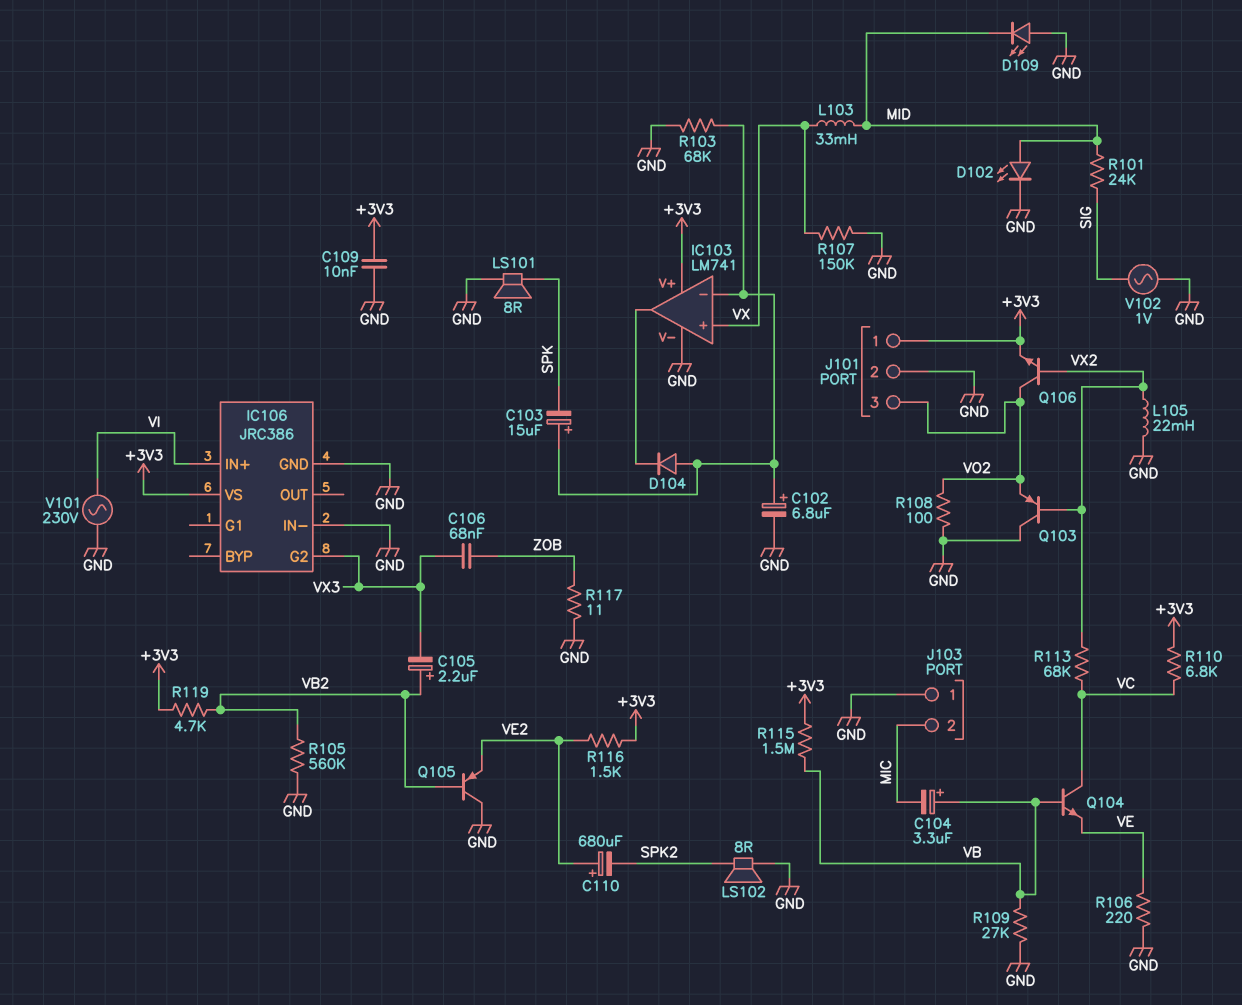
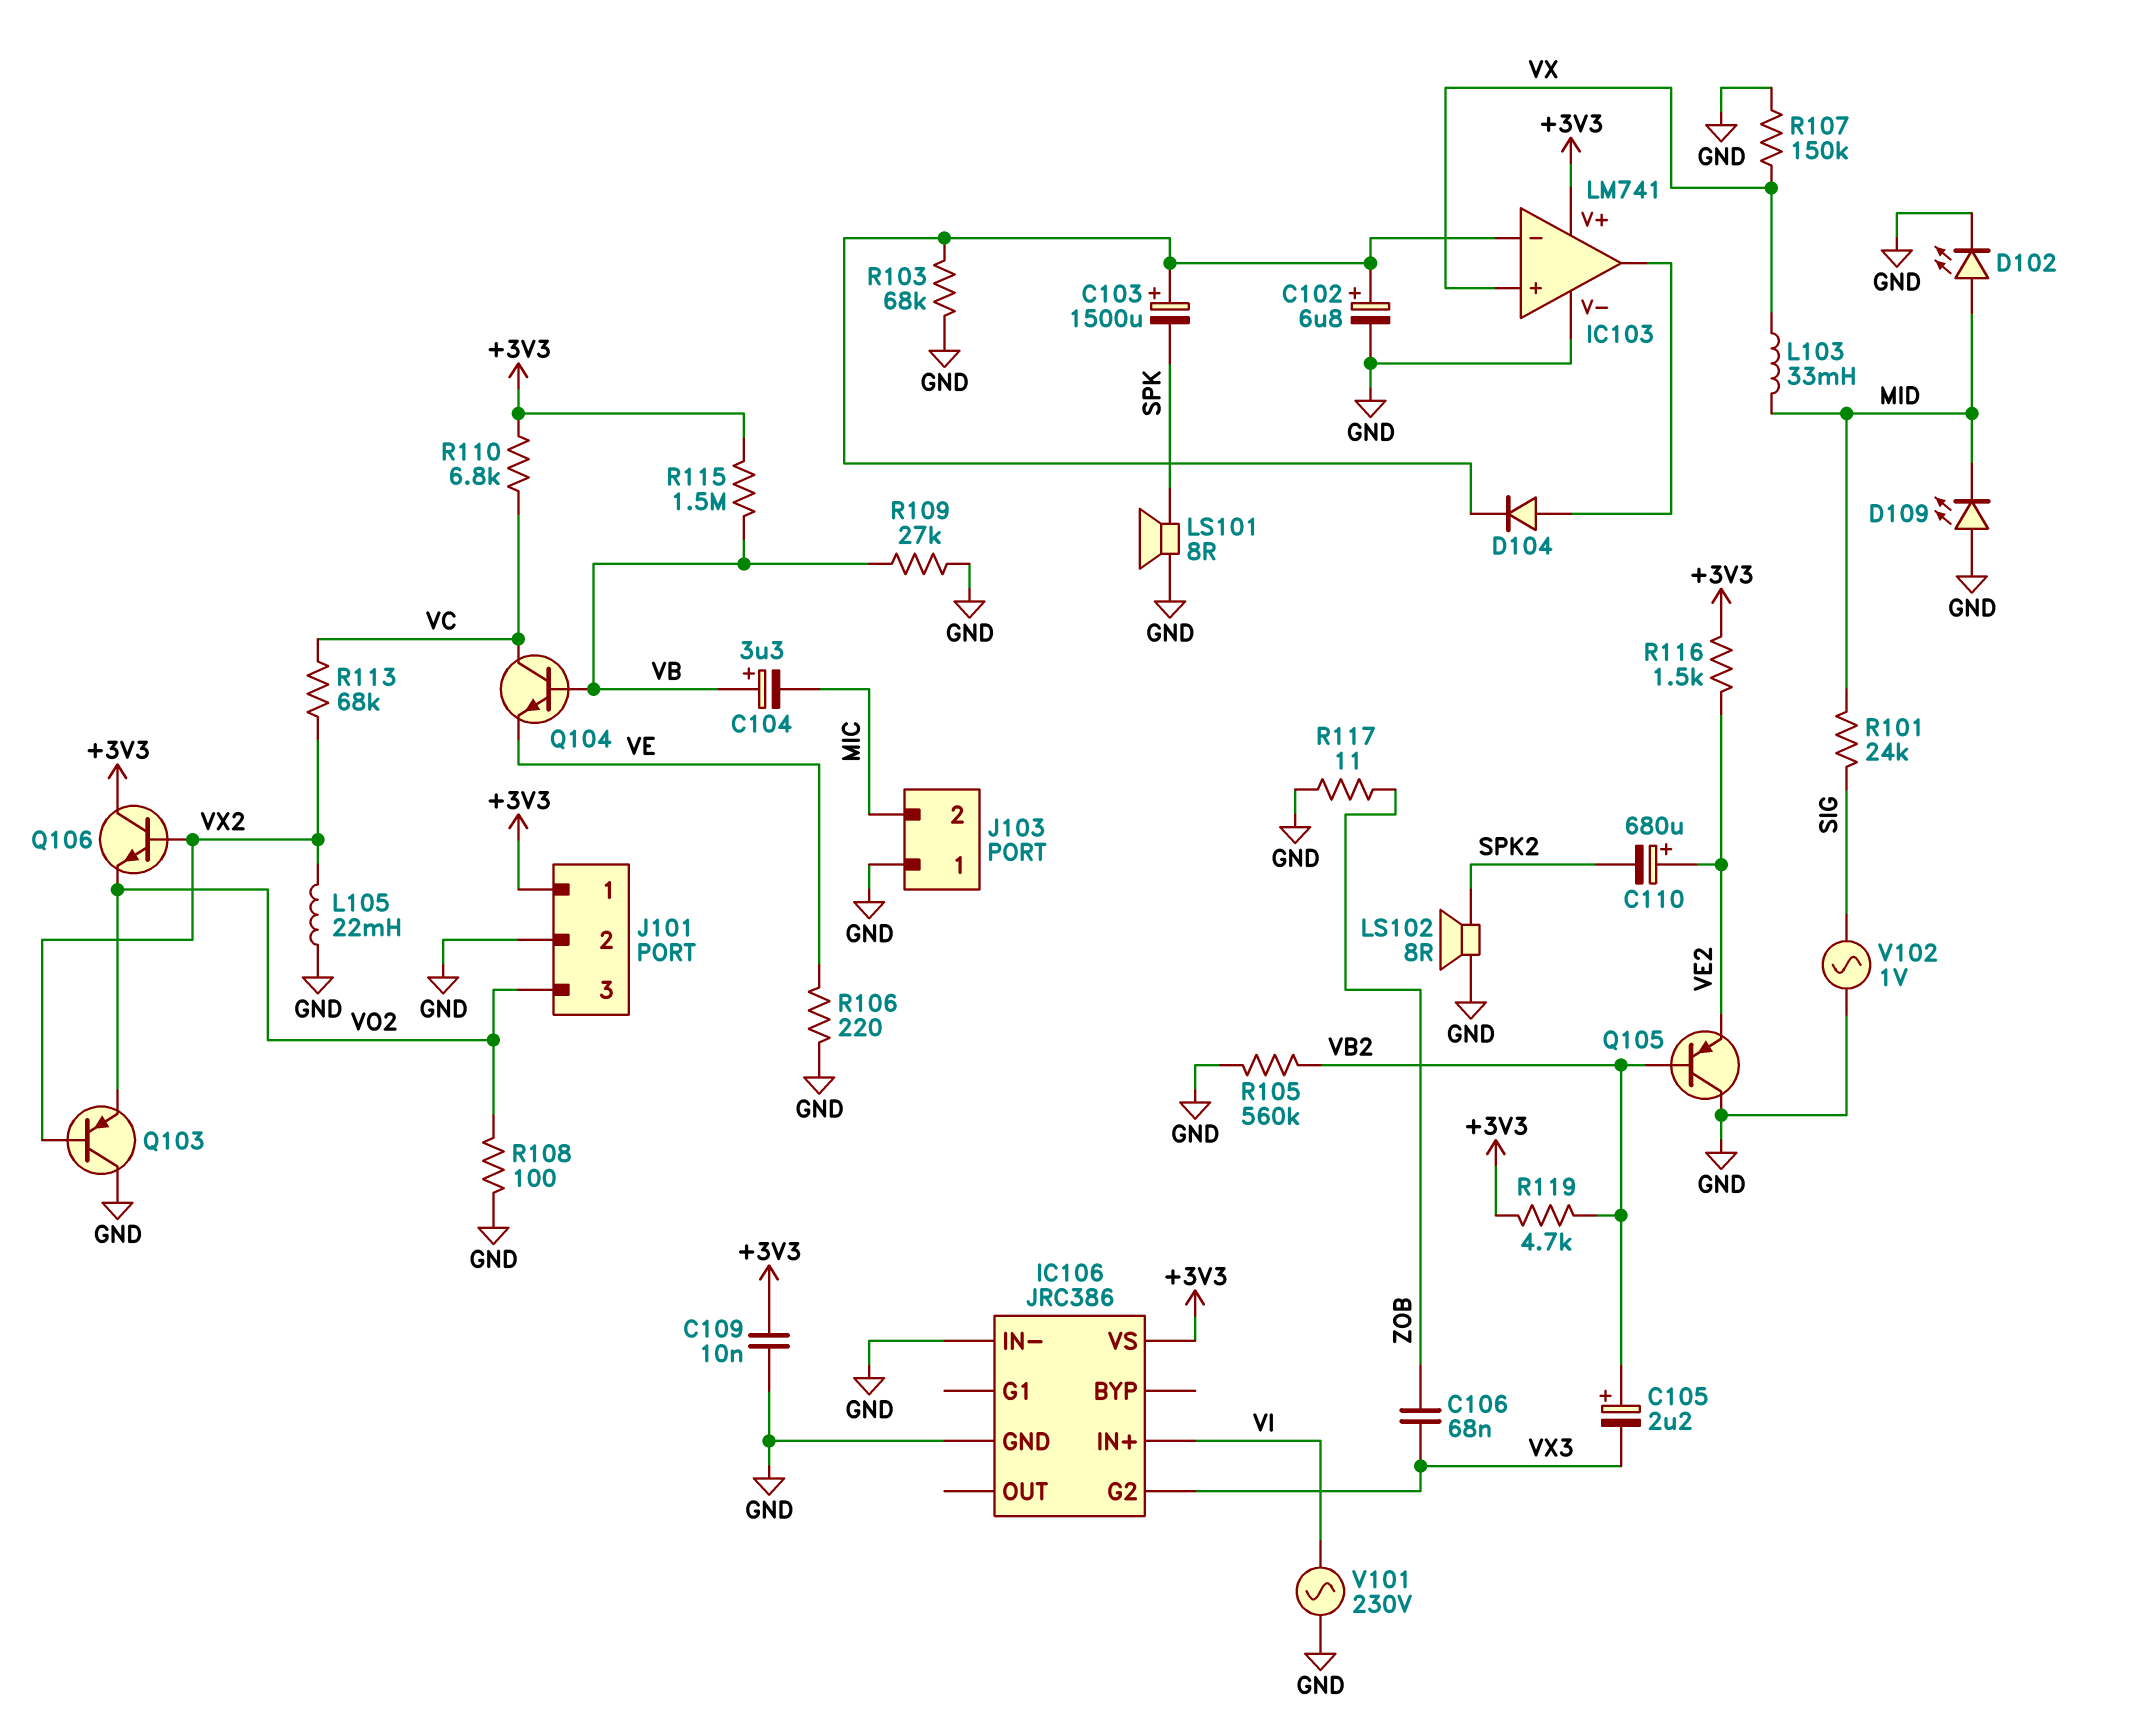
C103: 15uF (plus IC103/in-, minus SPK) -> 1500uF (plus IC103/in-, minus SPK)
D104: diode (A IC103/in-, K IC103/out) -> diode (A IC103/out, K IC103/in-)
Q106: NPN (B VX2, C VO2, E +3V3) -> NPN (B VX2, C +3V3, E VO2)

